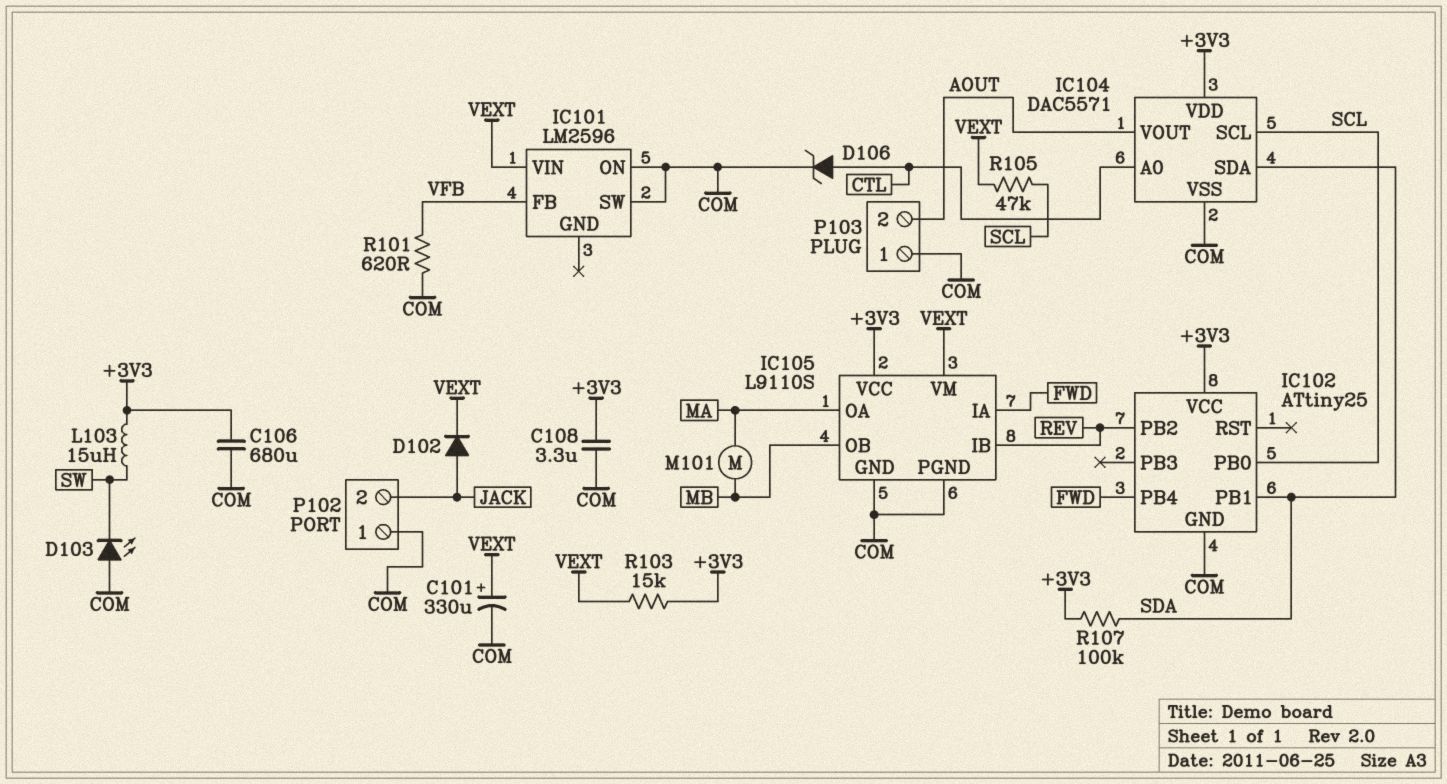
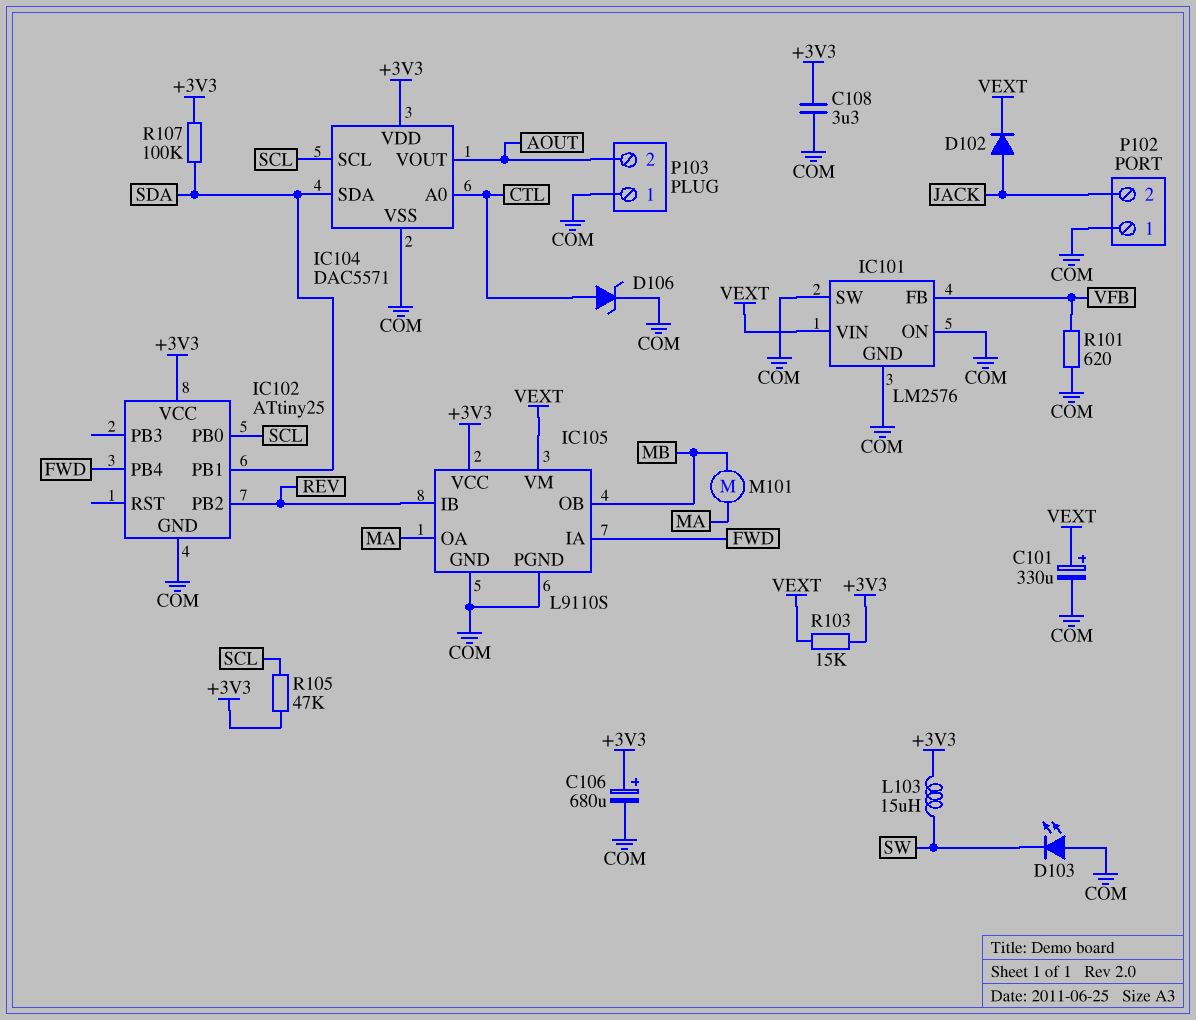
C106: 680uF (+3V3, COM) -> 680uF (plus +3V3, minus COM)
IC101: LM2596 -> LM2576
IC101 pin GND: none -> COM
R105: 47k (SCL, VEXT) -> 47k (+3V3, SCL)

